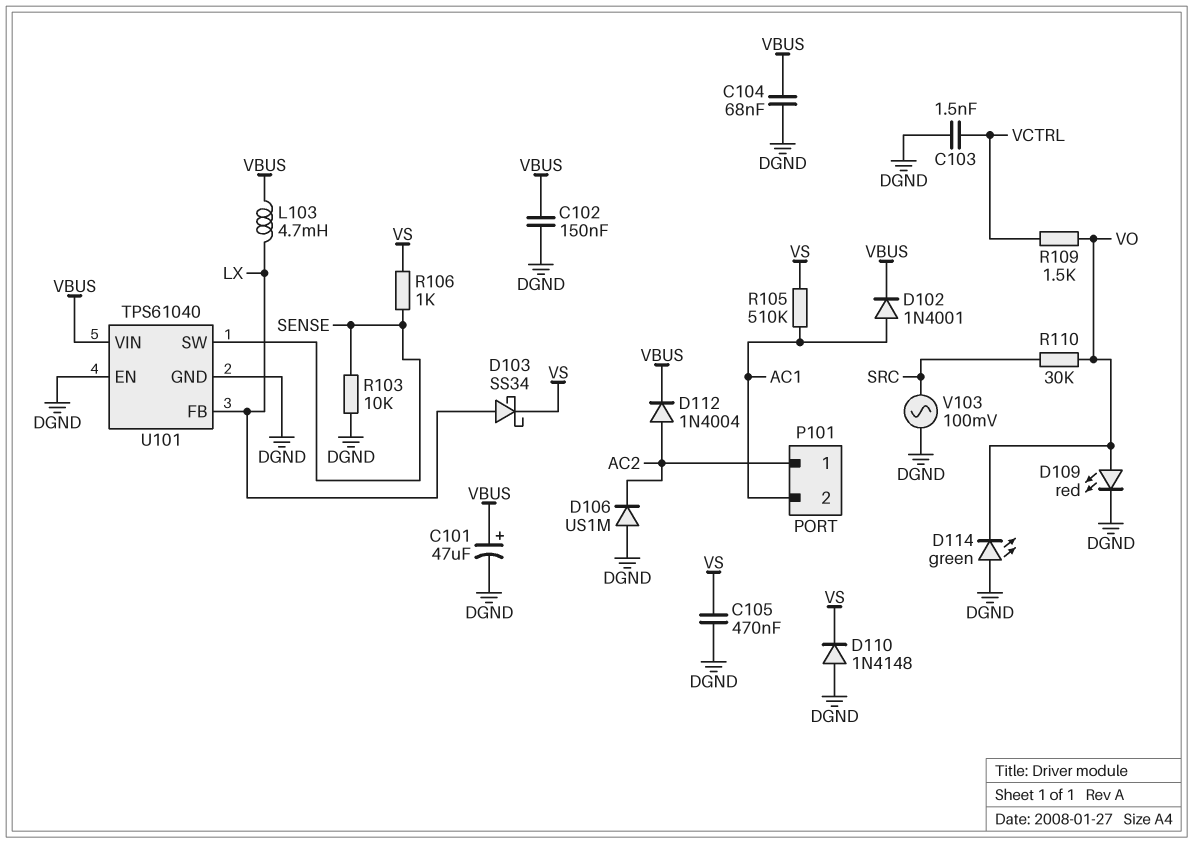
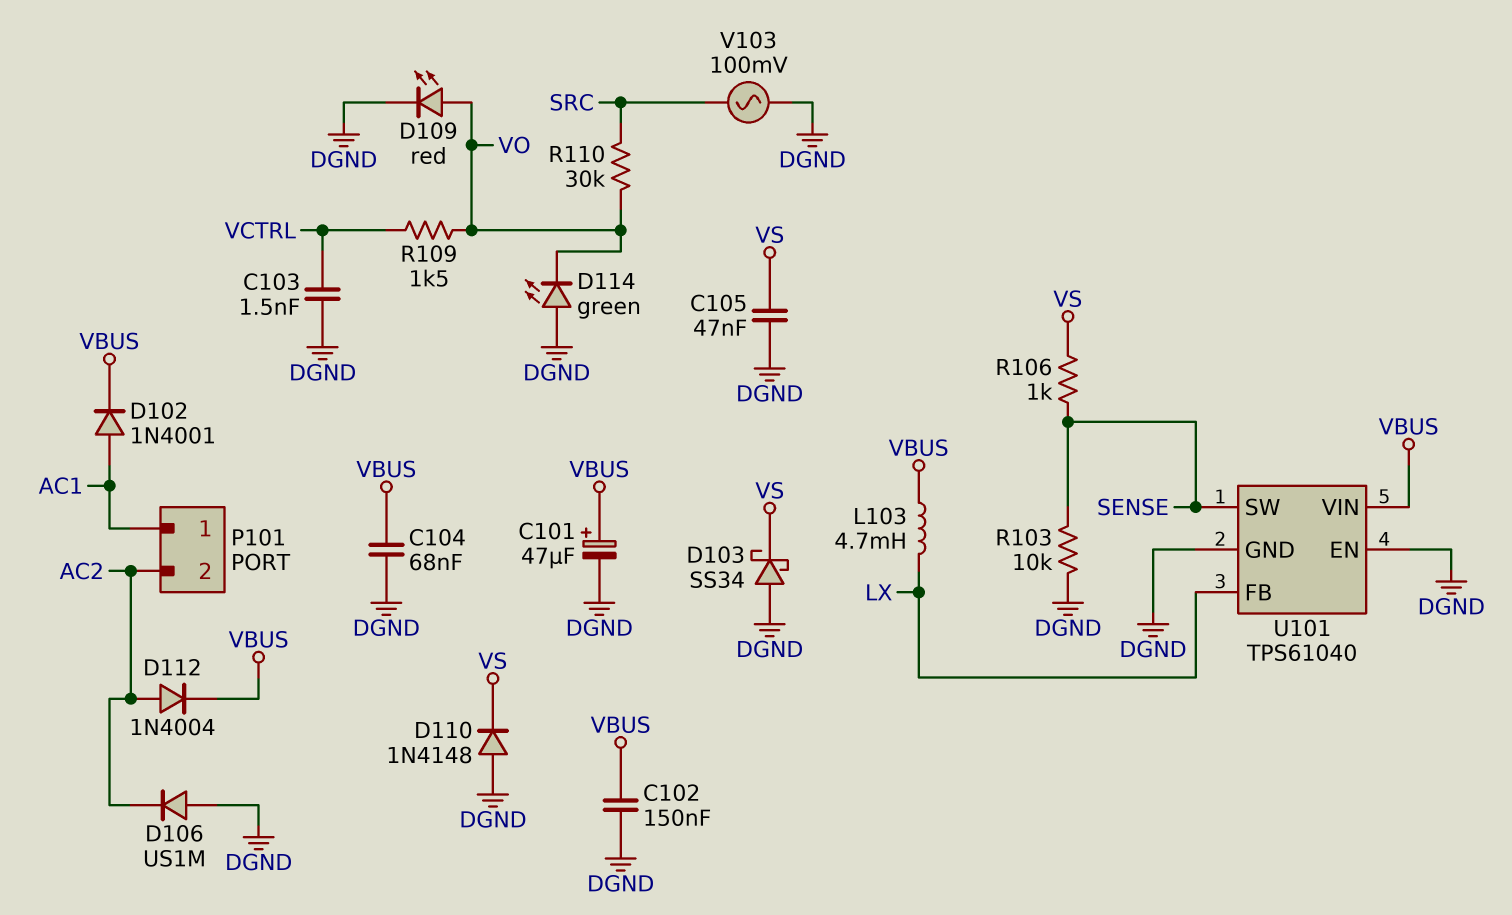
C105: 470nF (DGND, VS) -> 47nF (DGND, VS)
D103: schottky SS34 (A LX, K VS) -> schottky SS34 (A DGND, K VS)
P101 pin 1: AC2 -> AC1
P101 pin 2: AC1 -> AC2
R105: 510k (AC1, VS) -> none

